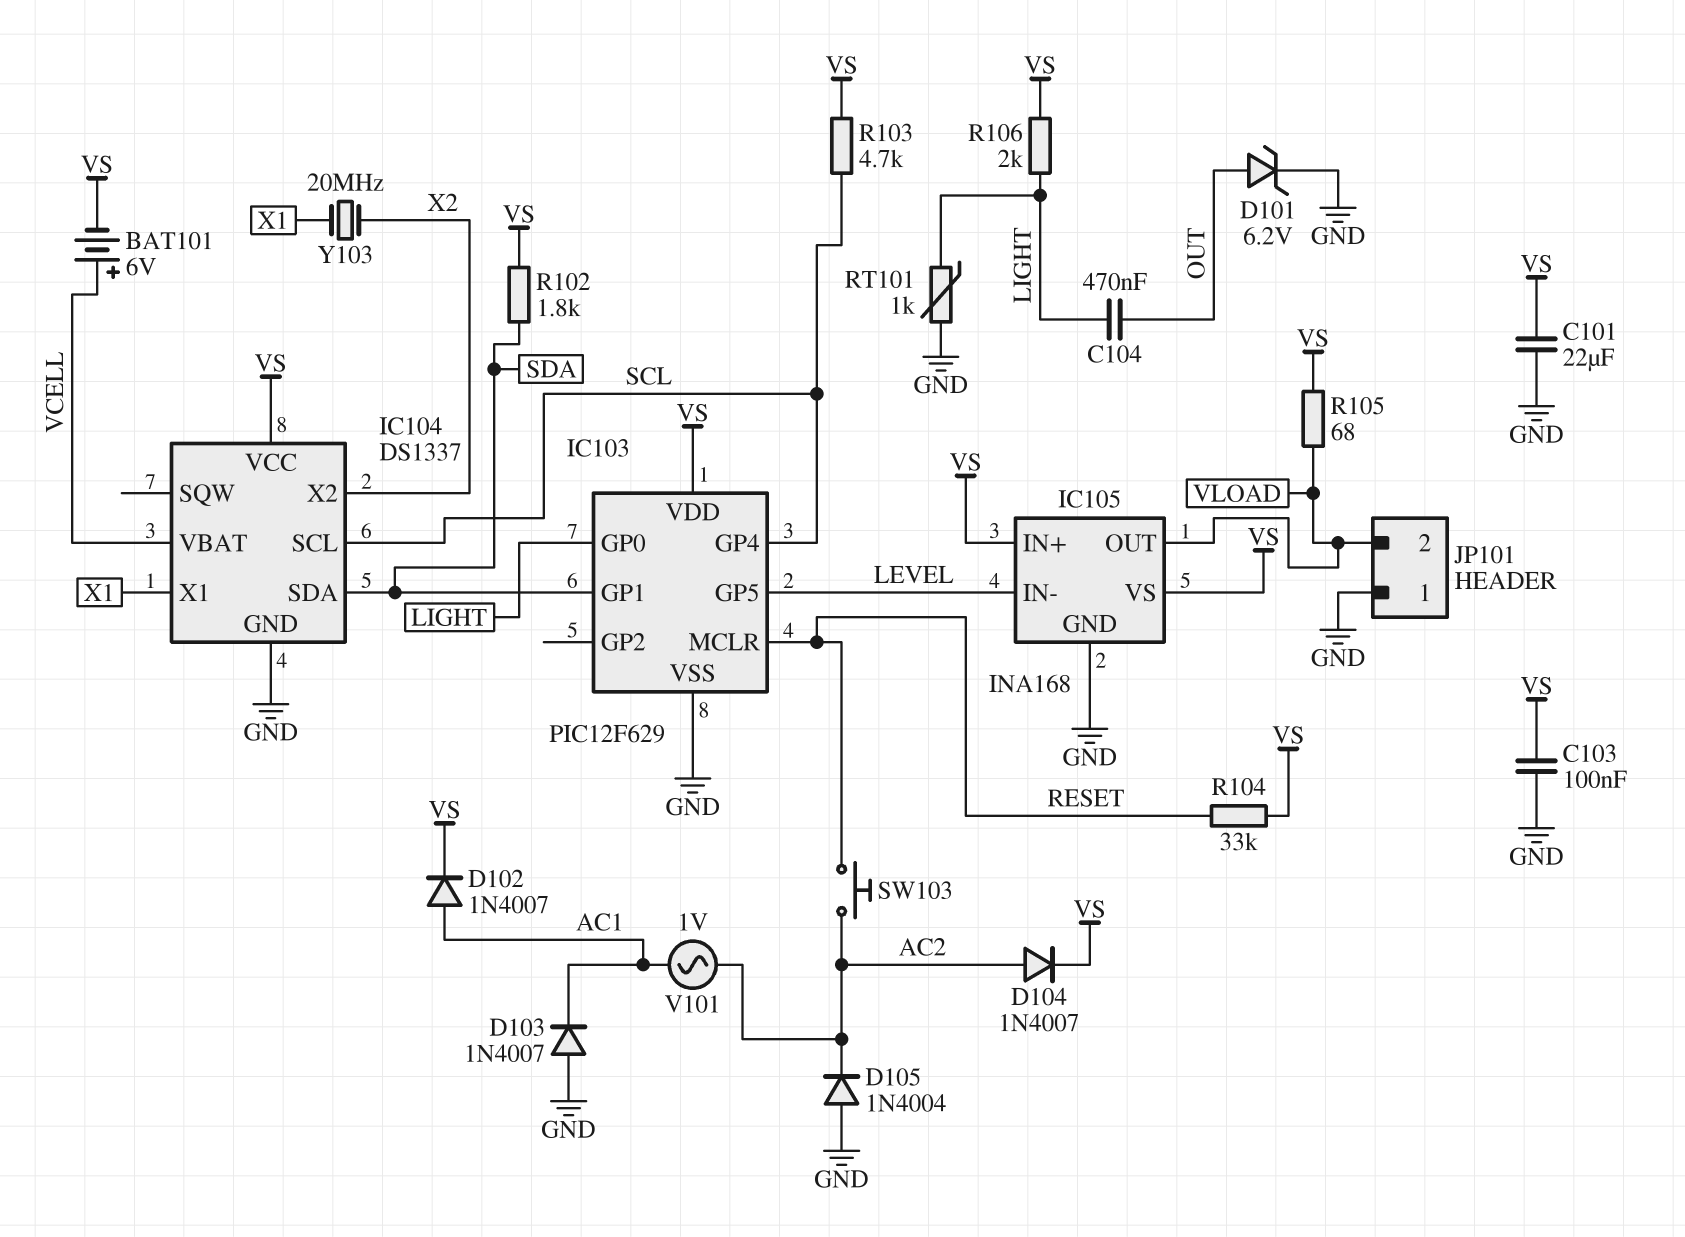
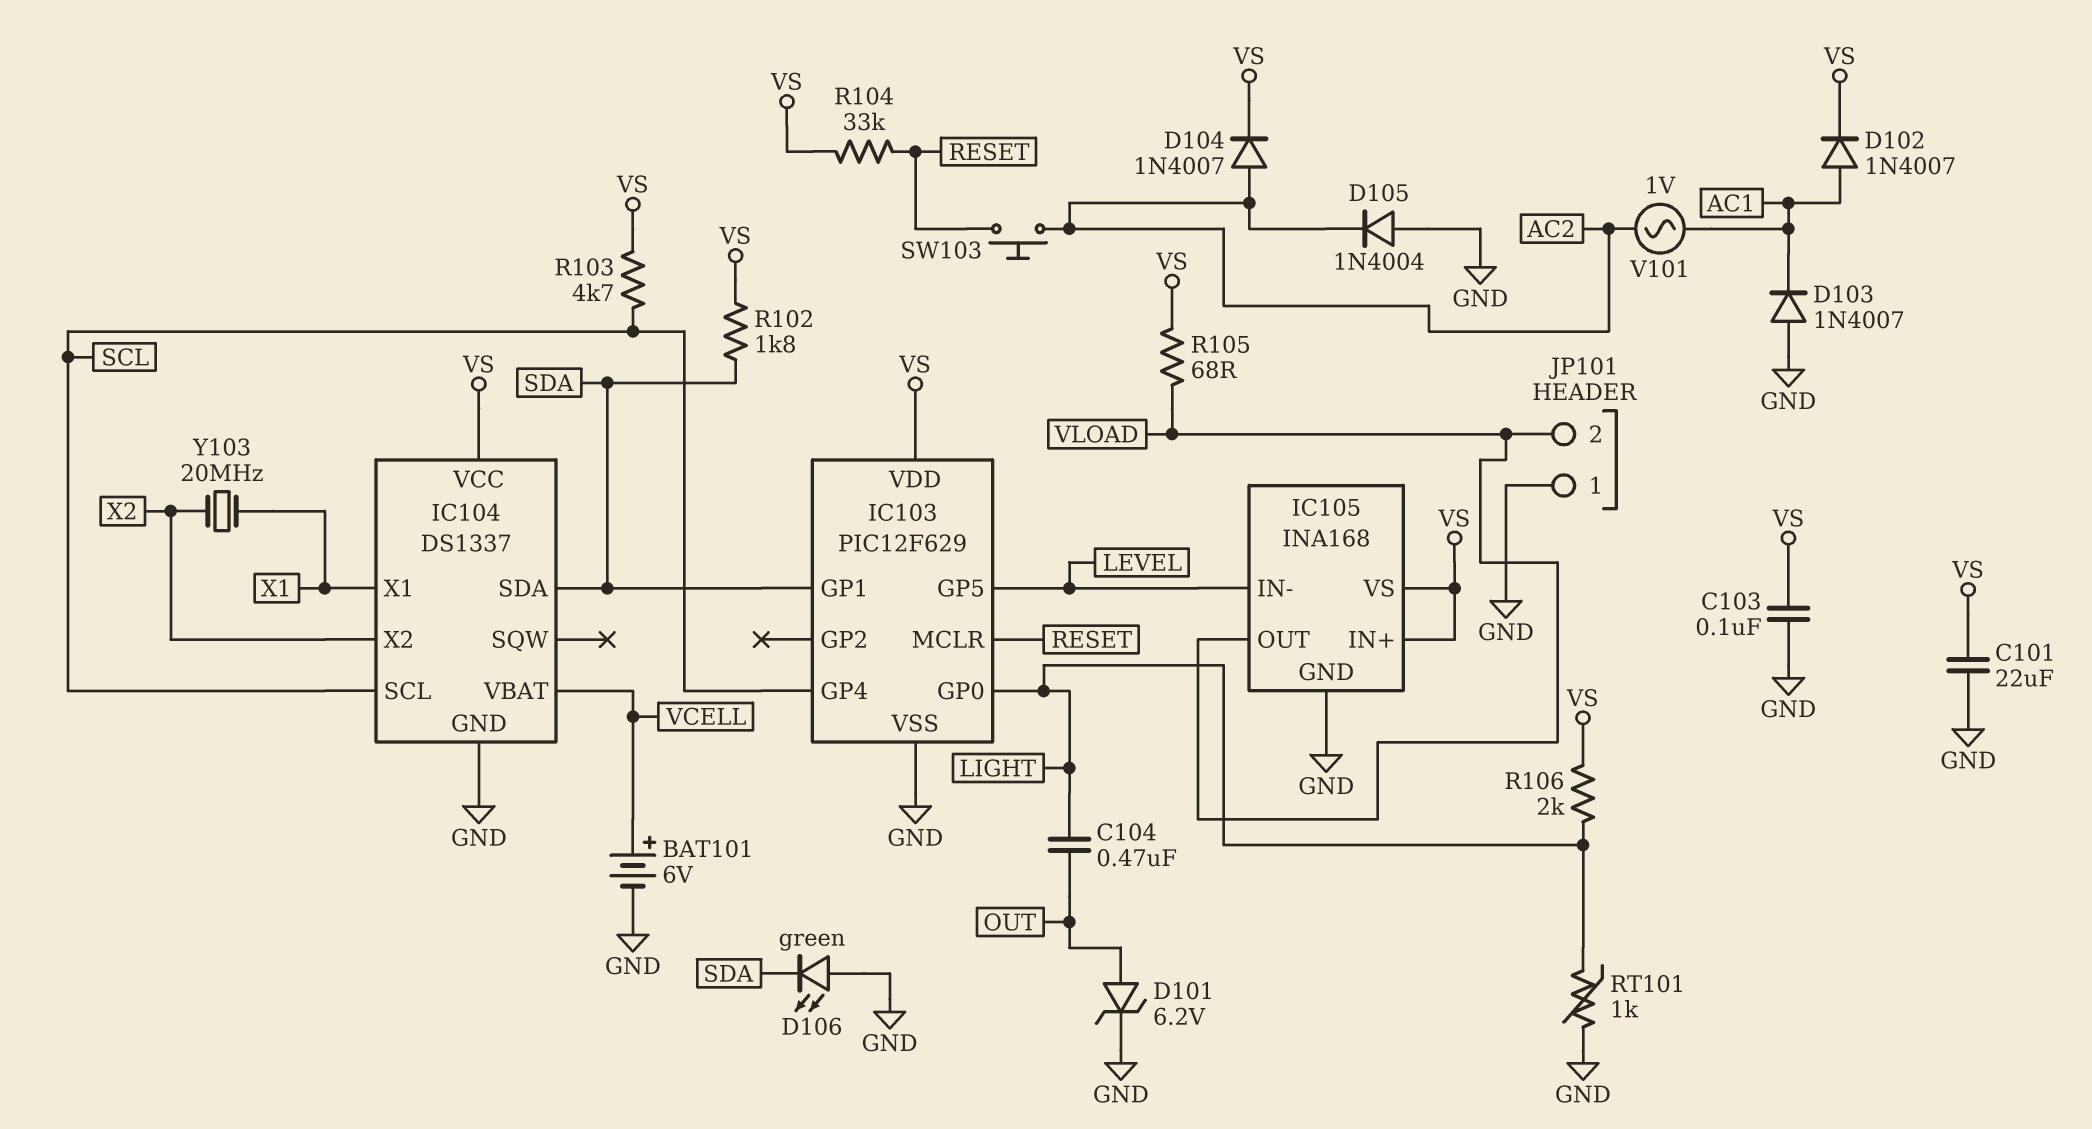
BAT101: 6V (plus VCELL, minus VS) -> 6V (plus VCELL, minus GND)
D106: none -> LED green (A GND, K SDA)

